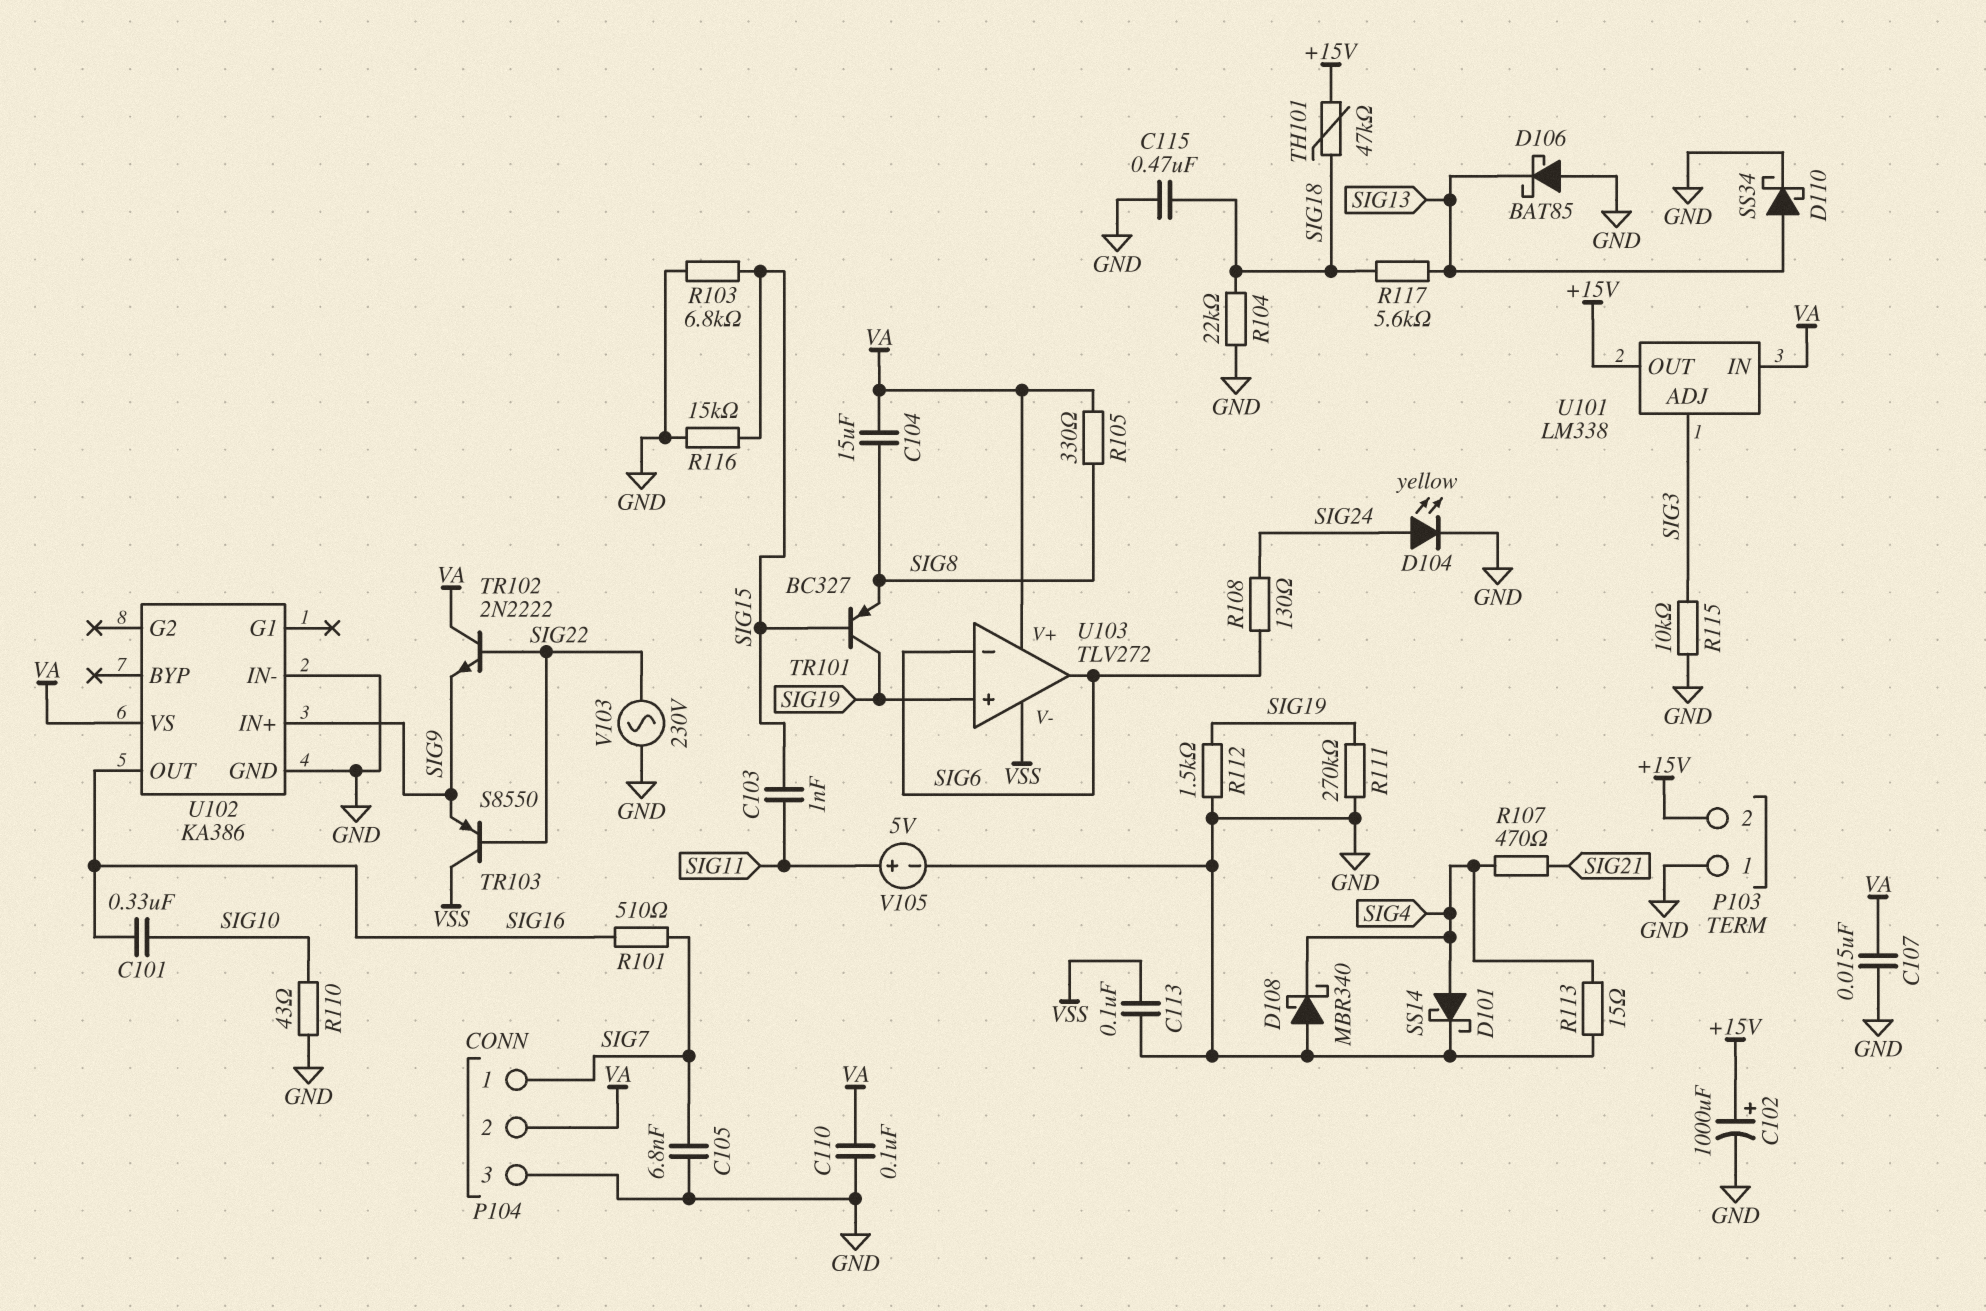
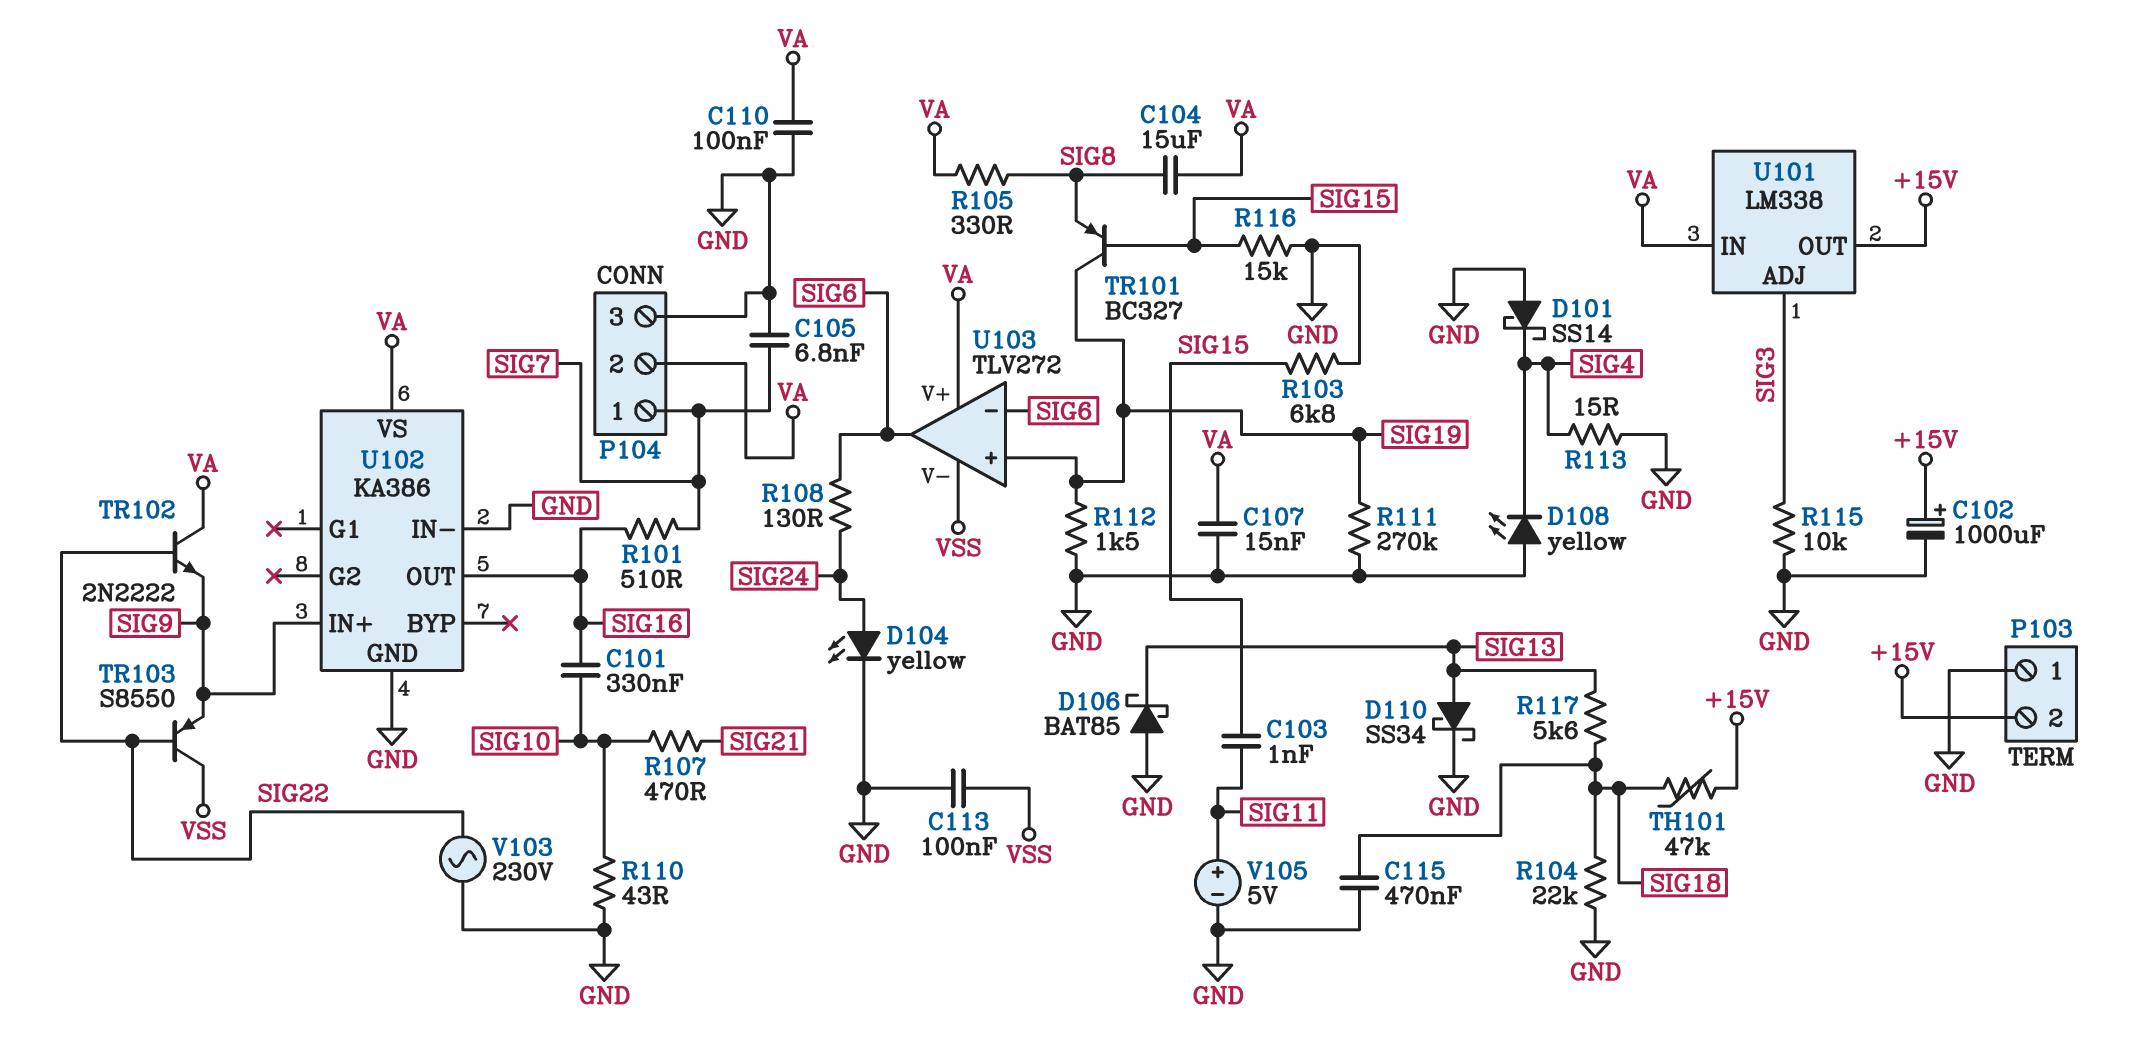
D101: schottky SS14 (A SIG4, K GND) -> schottky SS14 (A GND, K SIG4)
D108: schottky MBR340 (A GND, K SIG4) -> LED yellow (A GND, K SIG4)
R107: 470 (SIG4, SIG21) -> 470 (SIG10, SIG21)

